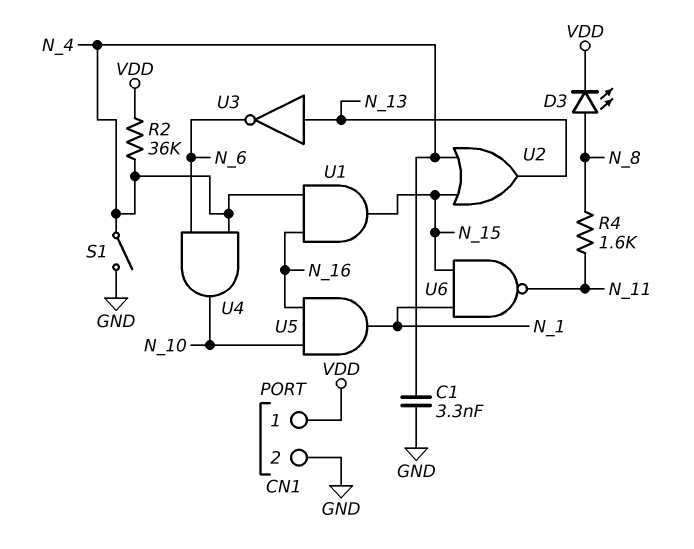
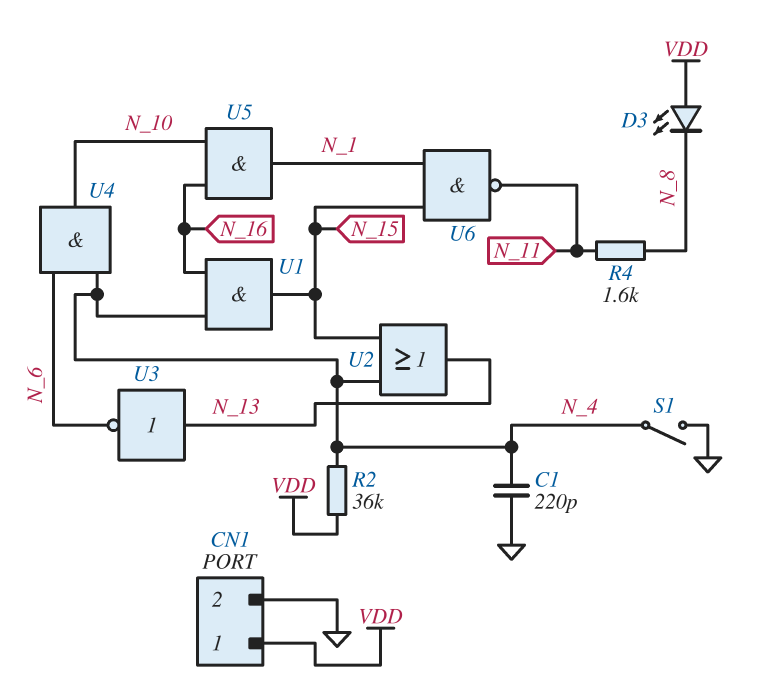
C1: 3.3nF (GND, N_4) -> 220pF (GND, N_4)
D3: LED (A N_8, K VDD) -> LED (A VDD, K N_8)

